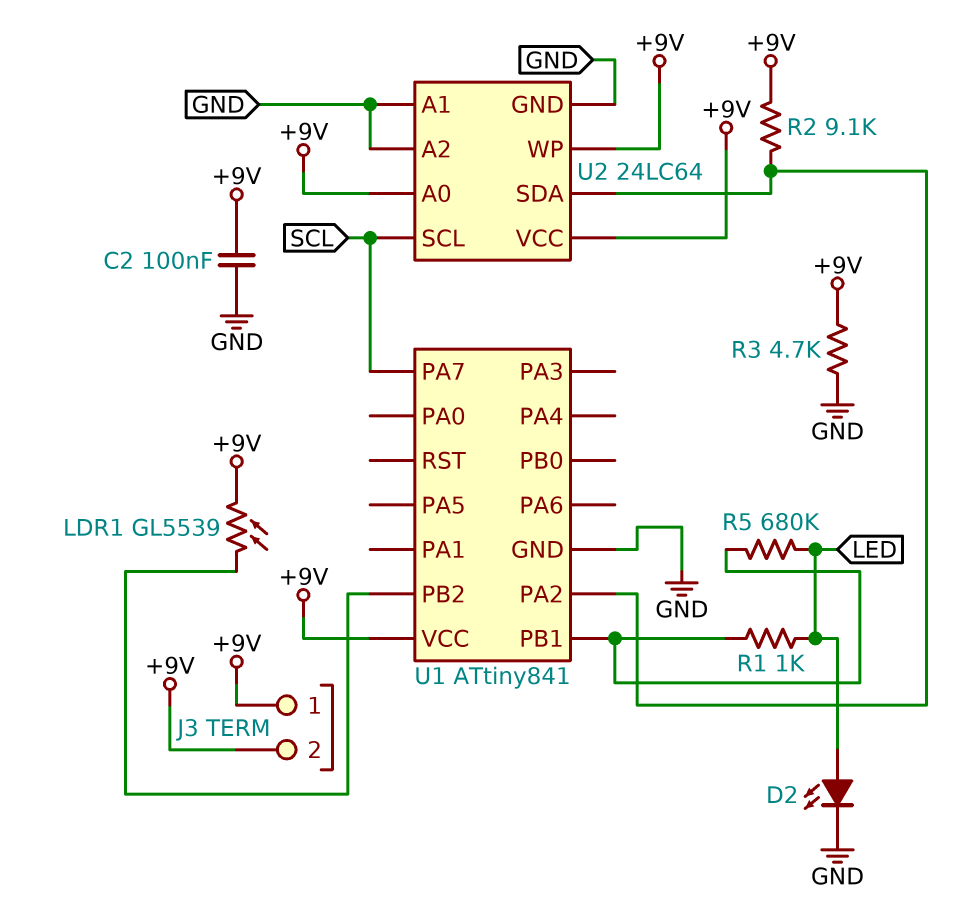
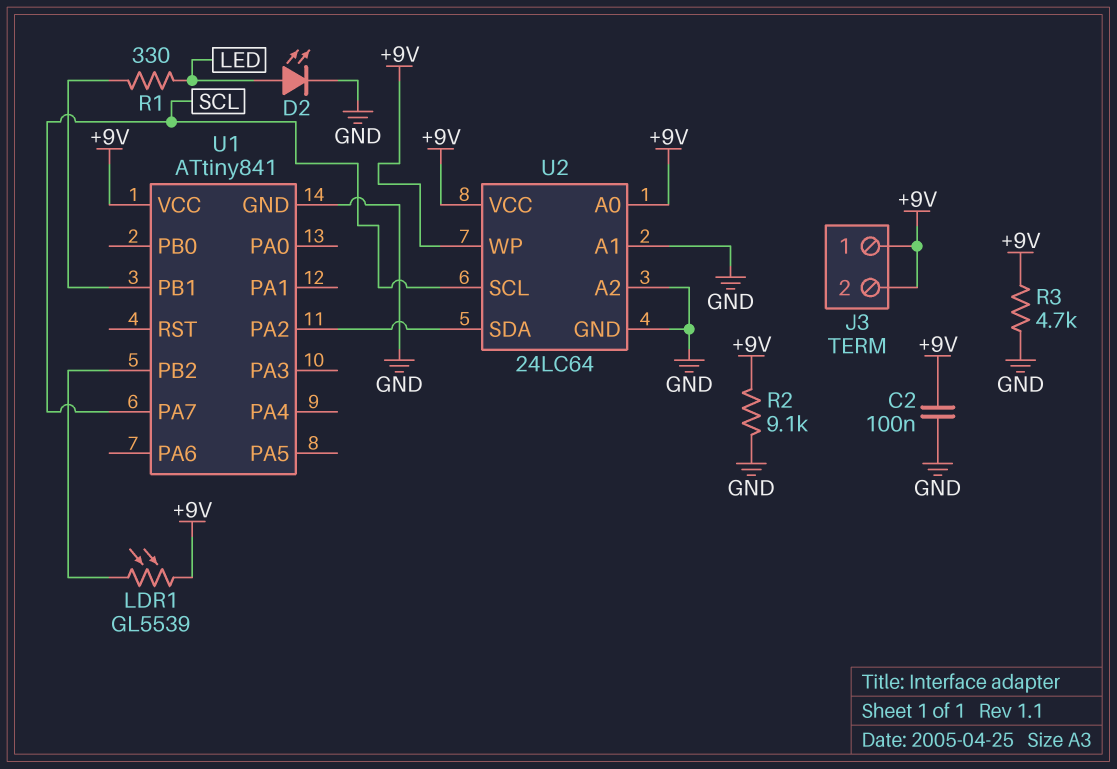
R1: 1k (LED, U1/PB1) -> 330 (LED, U1/PB1)
R2: 9.1k (+9V, U1/PA2) -> 9.1k (+9V, GND)
R5: 680k (LED, U1/PB1) -> none

